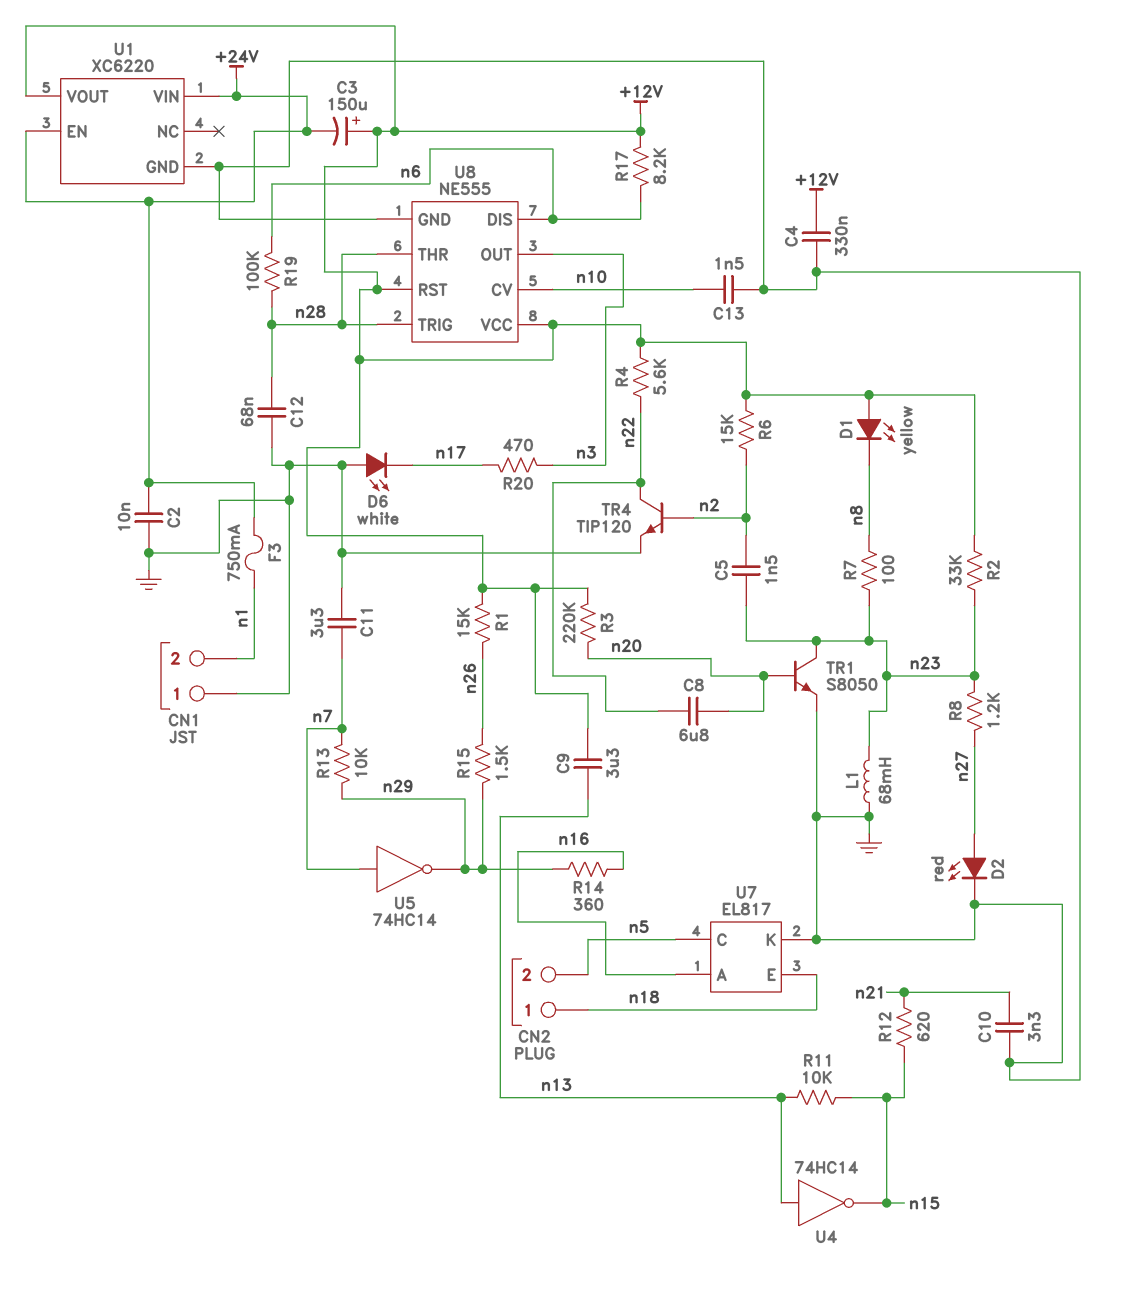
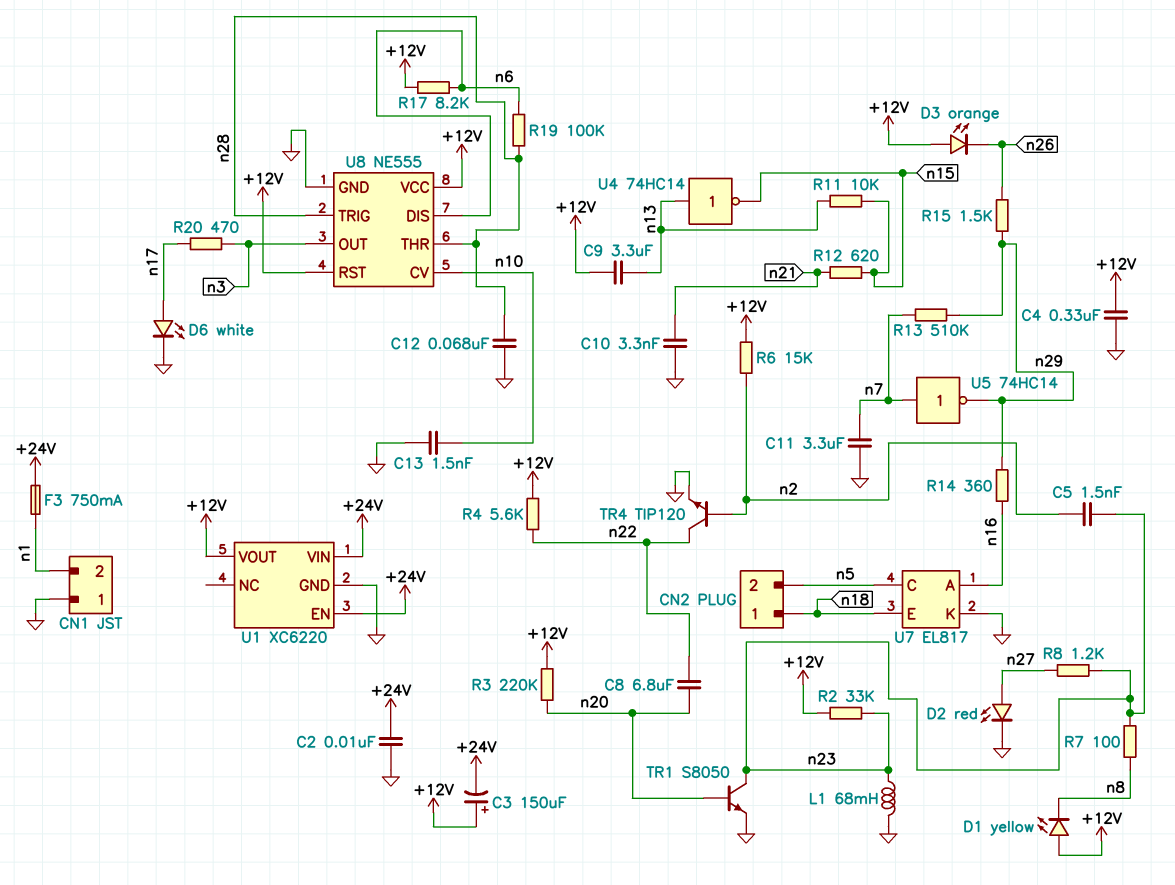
D3: none -> LED orange (A +12V, K n26)
D6: LED white (A GND, K n17) -> LED white (A n17, K GND)
R1: 15k (+12V, n26) -> none
R13: 10k (n7, n29) -> 510k (n7, n29)

